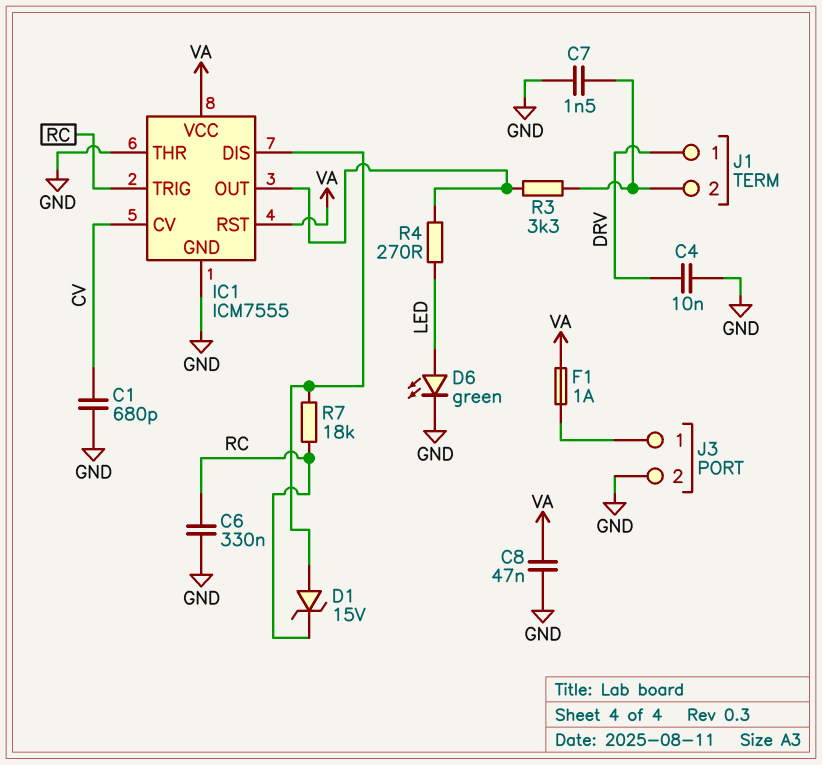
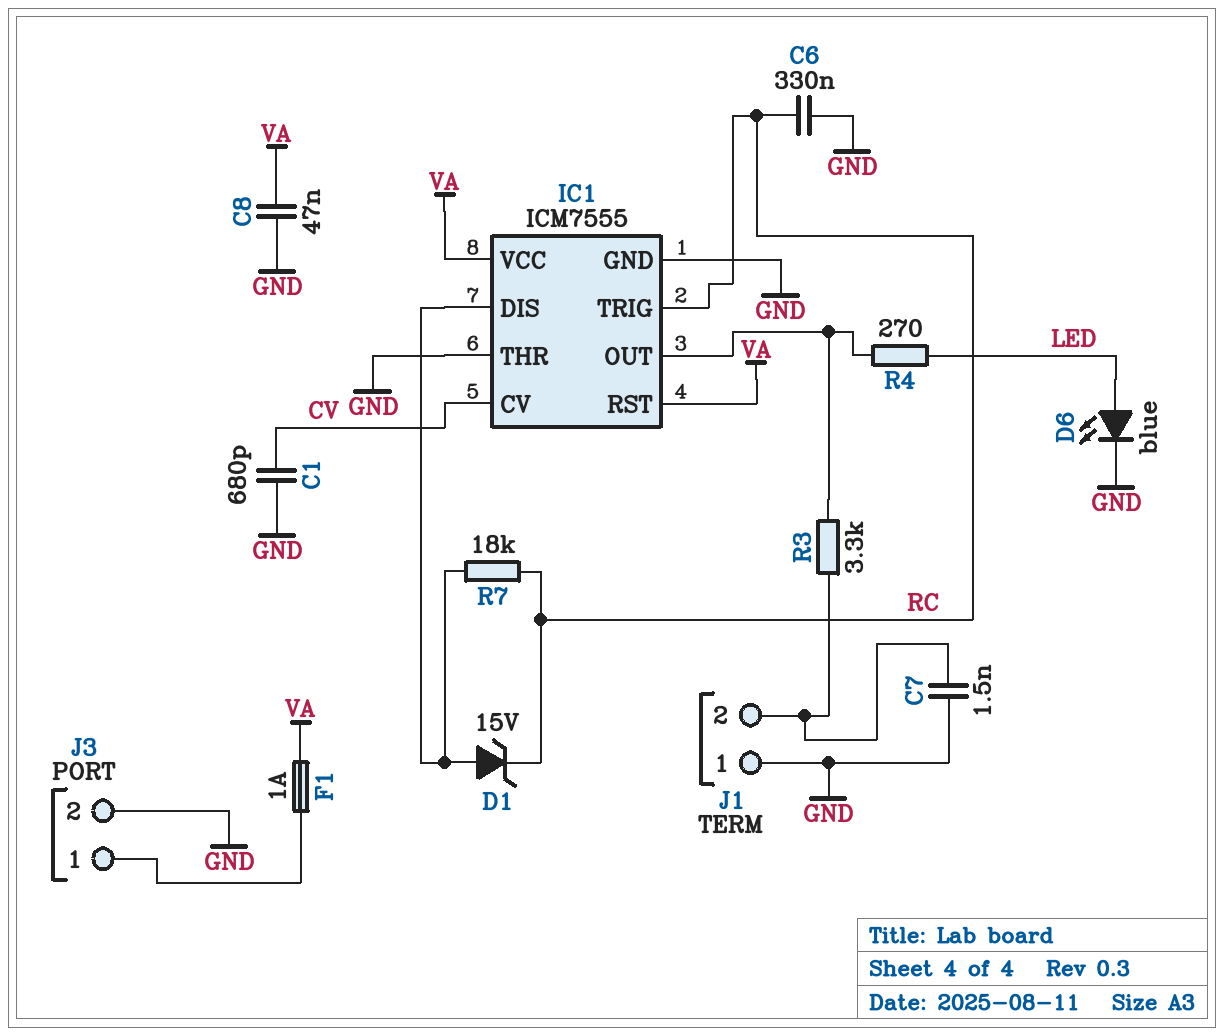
C4: 10nF (DRV, GND) -> none
D6: LED green (A LED, K GND) -> LED blue (A LED, K GND)
J1 pin 1: DRV -> GND

